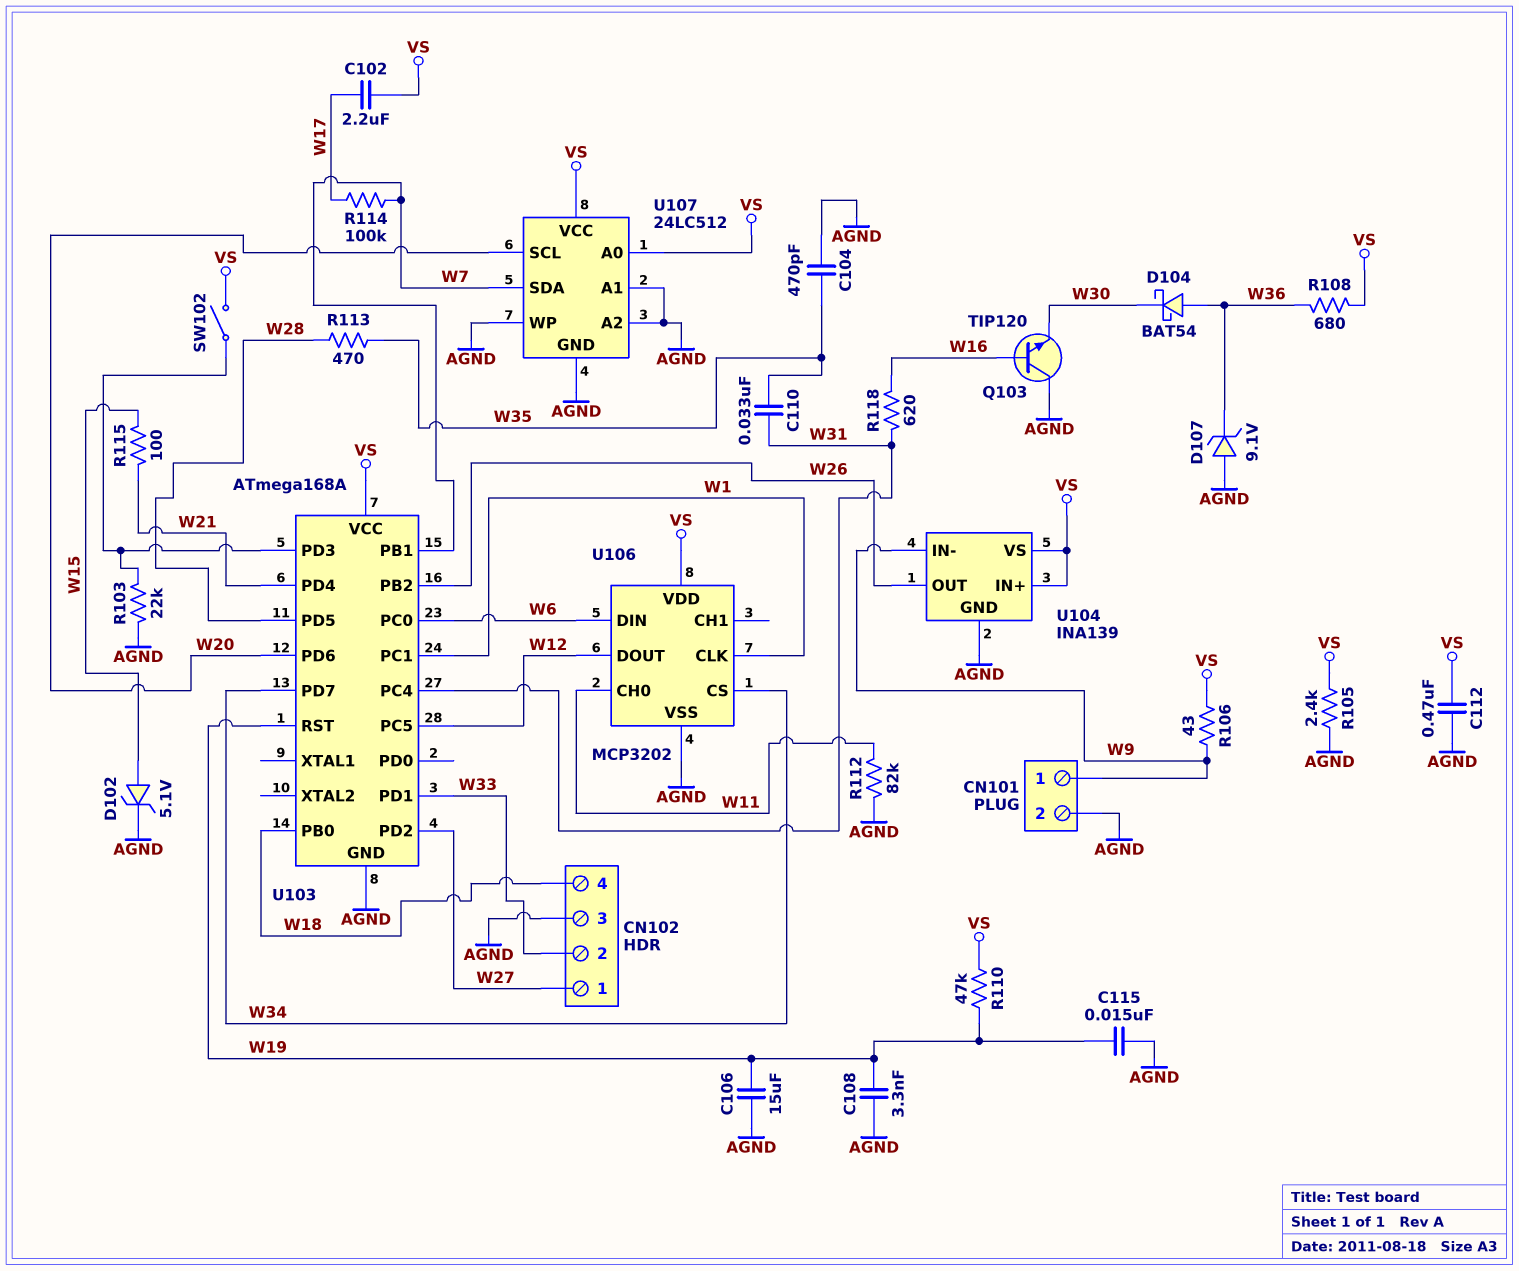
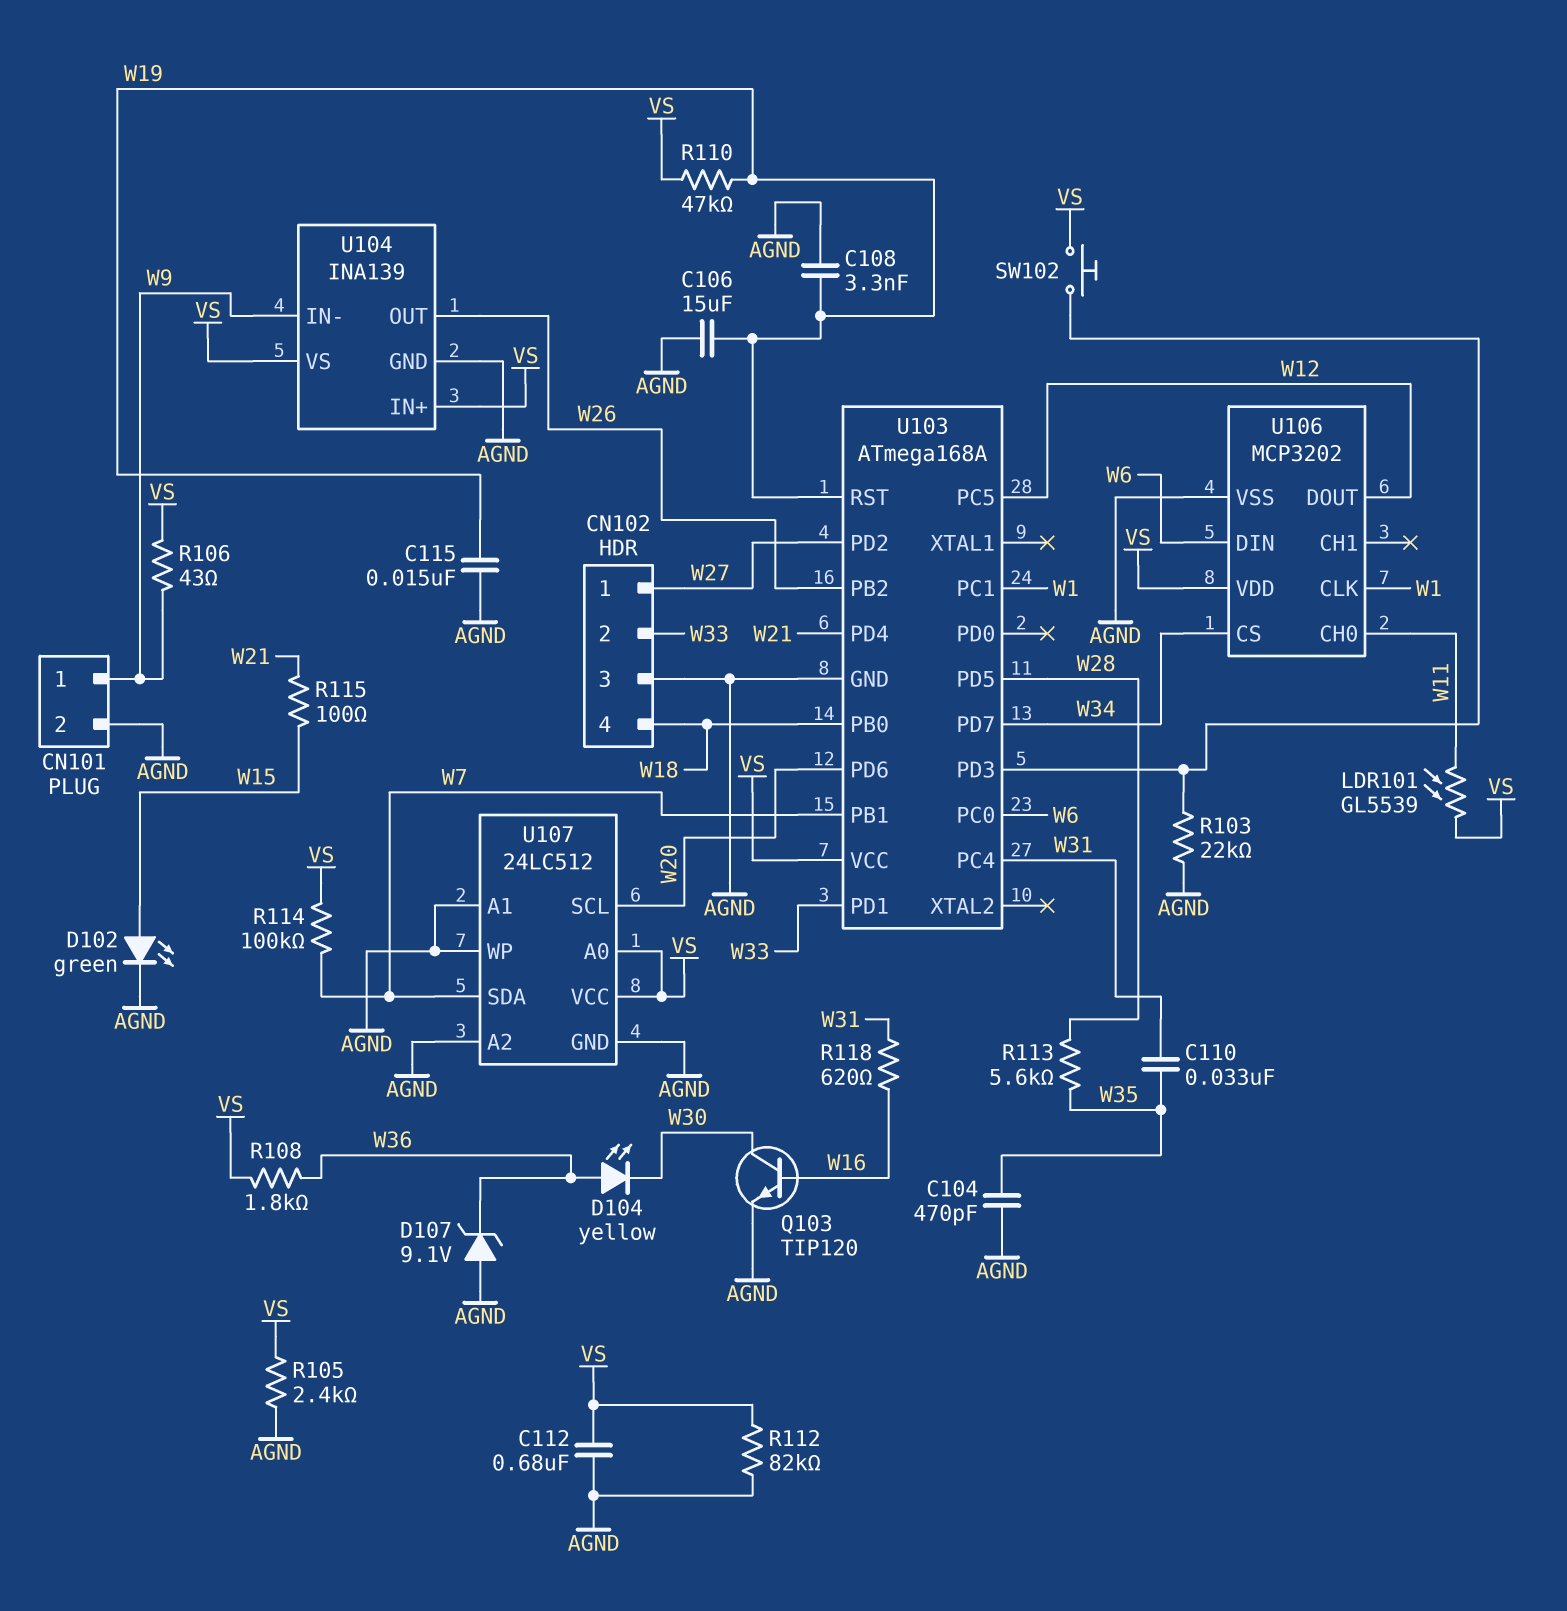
C102: 2.2uF (VS, W17) -> none
C112: 470nF (AGND, VS) -> 680nF (AGND, VS)
D102: zener 5.1V (A W15, K AGND) -> LED green (A W15, K AGND)
D104: schottky BAT54 (A W36, K W30) -> LED yellow (A W36, K W30)
LDR101: none -> GL5539 (VS, W11)
Q103: NPN TIP120 (B W16, C AGND, E W30) -> NPN TIP120 (B W16, C W30, E AGND)
R108: 680 (VS, W36) -> 1.8k (VS, W36)
R112: 82k (AGND, W11) -> 82k (AGND, VS)
R113: 470 (W28, W35) -> 5.6k (W28, W35)
R114: 100k (W7, W17) -> 100k (VS, W7)
SW102: switch (U103/PD3, VS) -> button (U103/PD3, VS)

